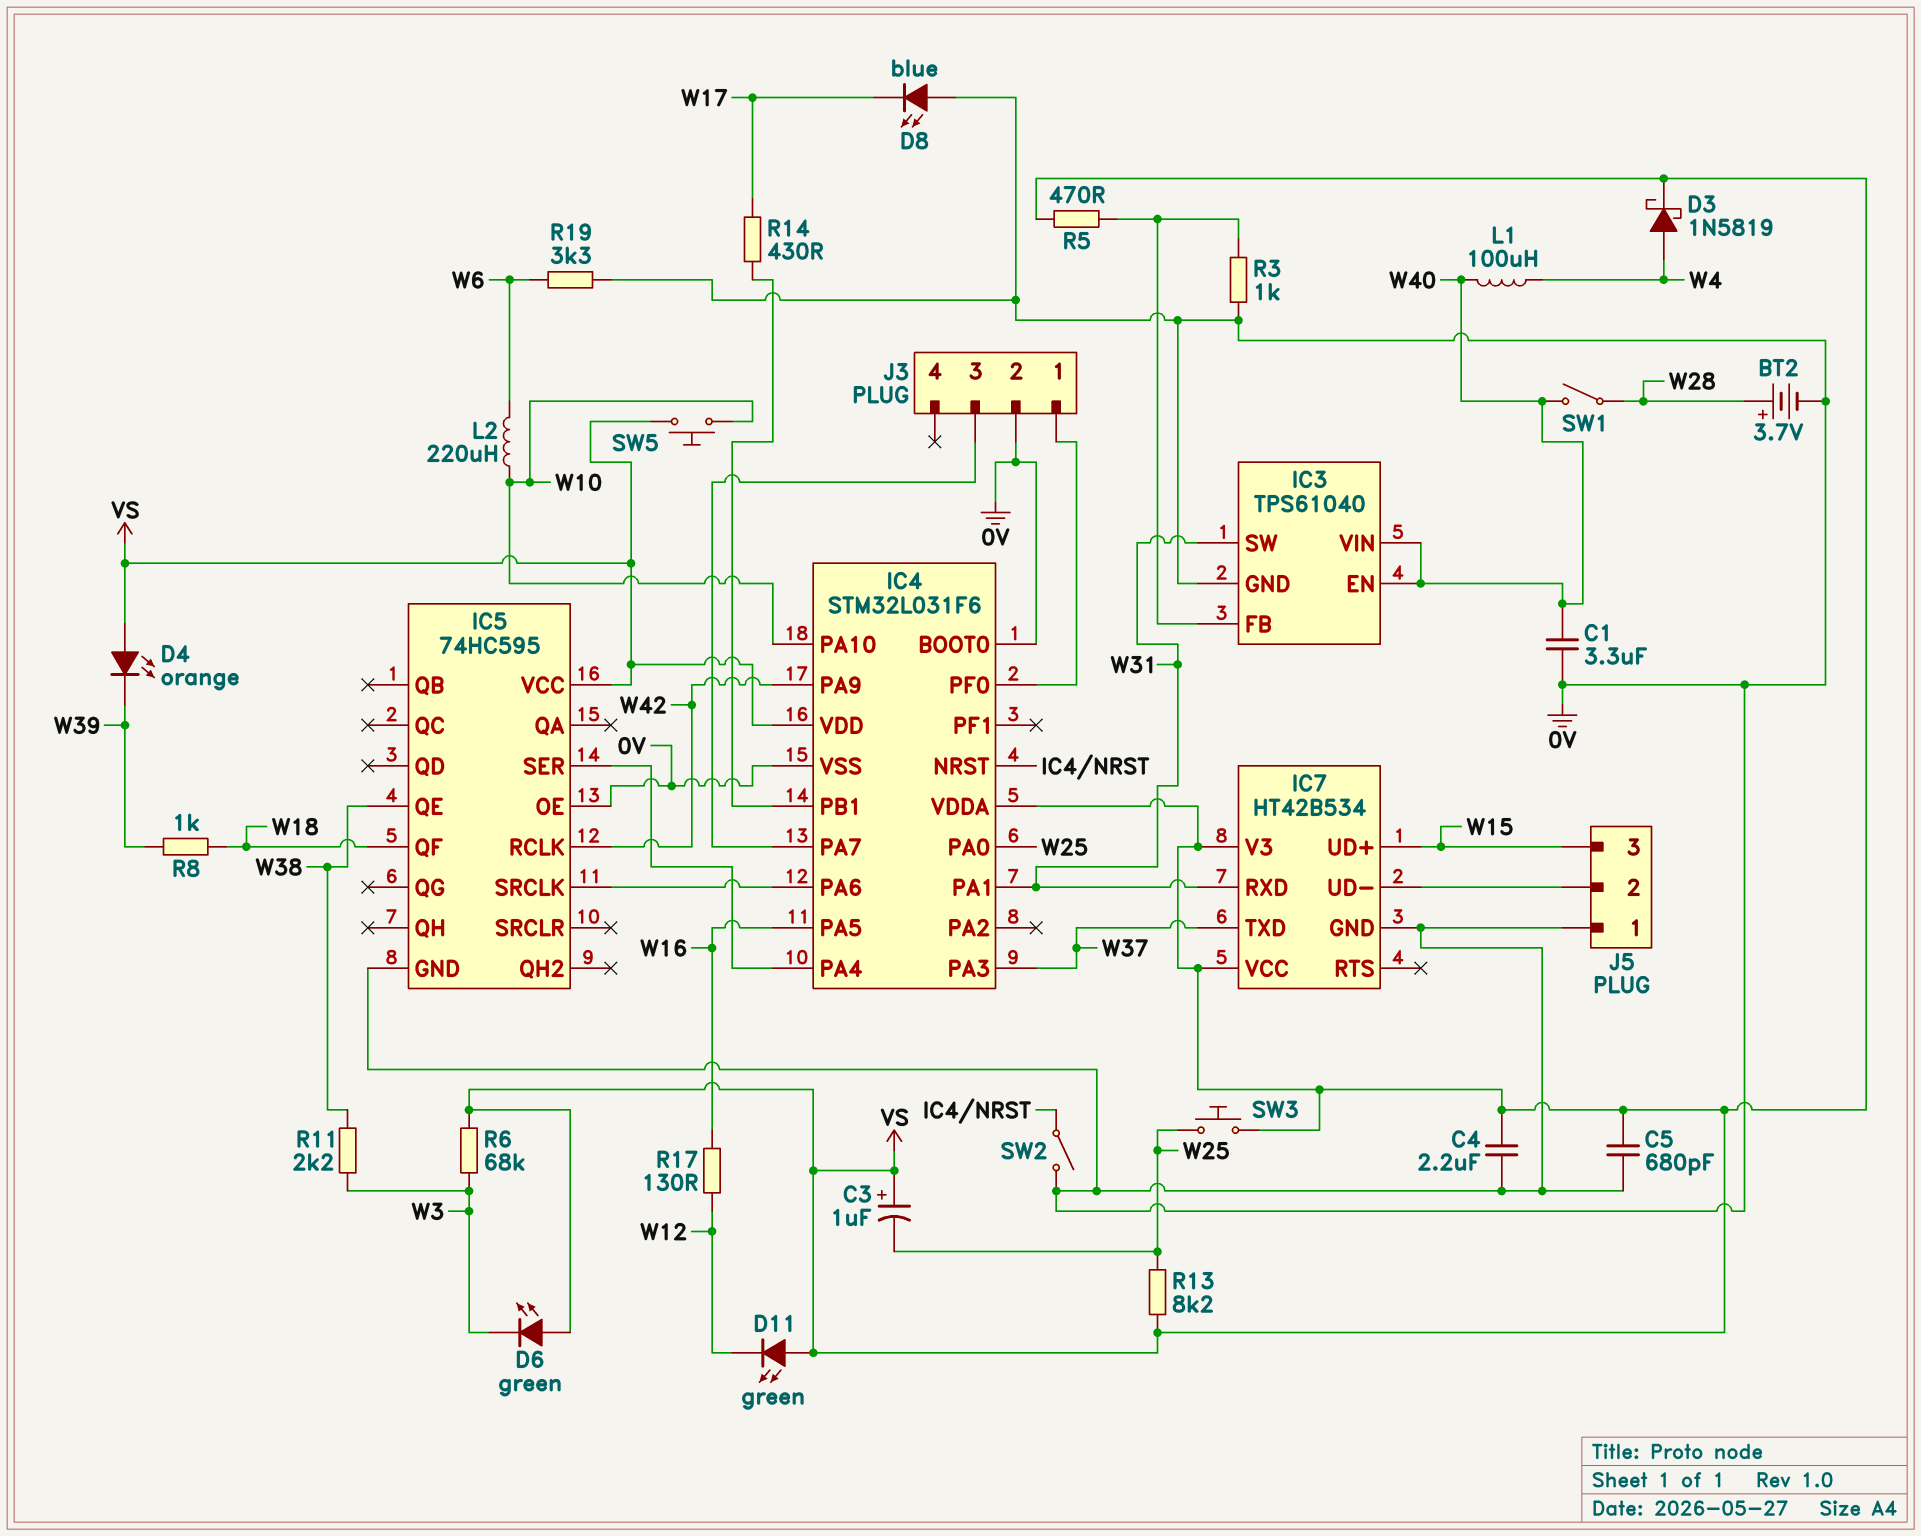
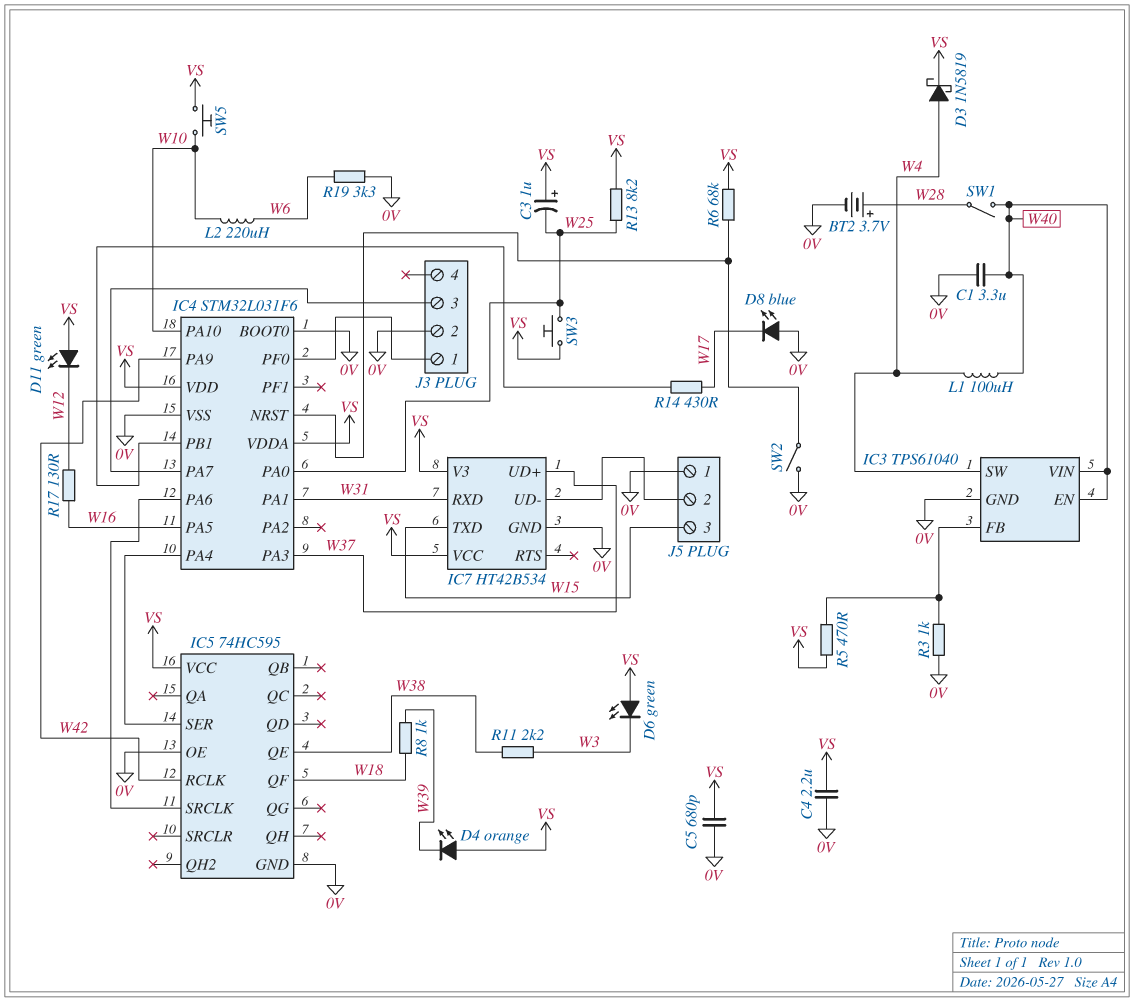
IC3 pin SW: W31 -> W4
IC7 pin TXD: W37 -> W15
IC7 pin UD+: W15 -> W37
R6: 68k (VS, W3) -> 68k (IC4/NRST, VS)

